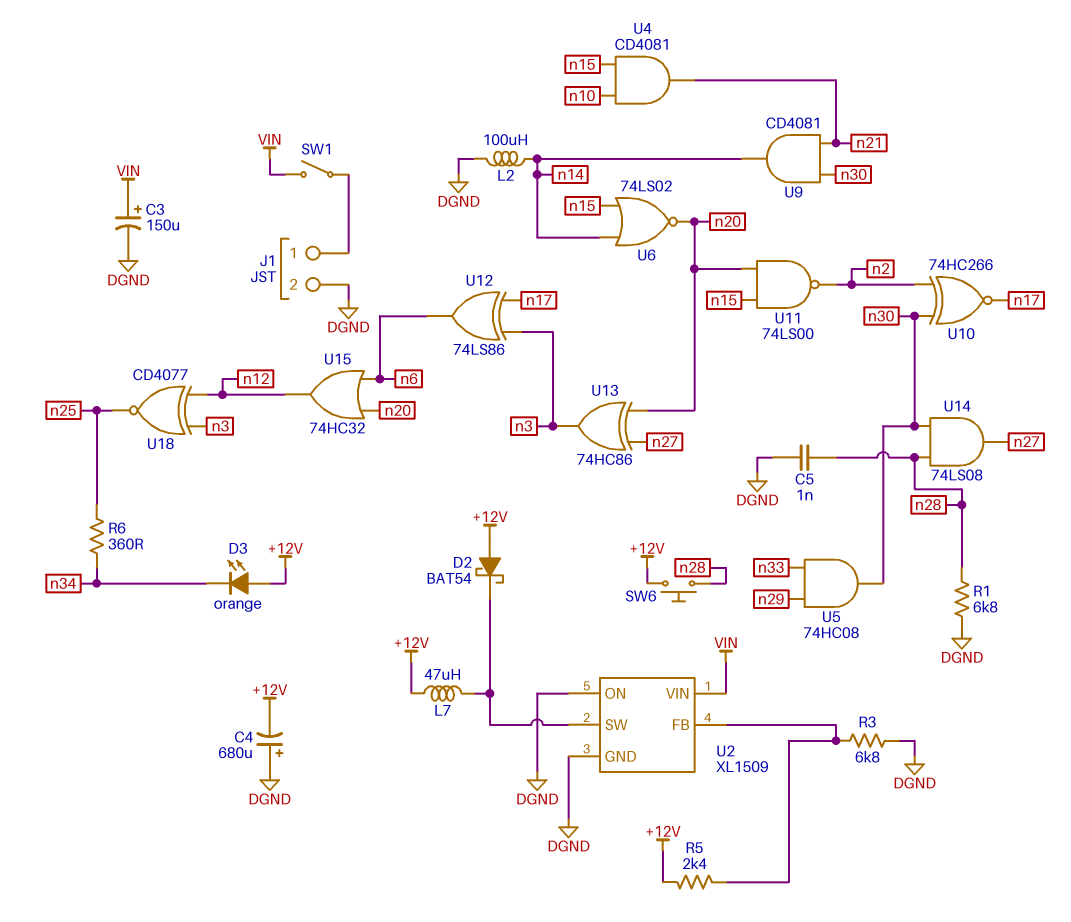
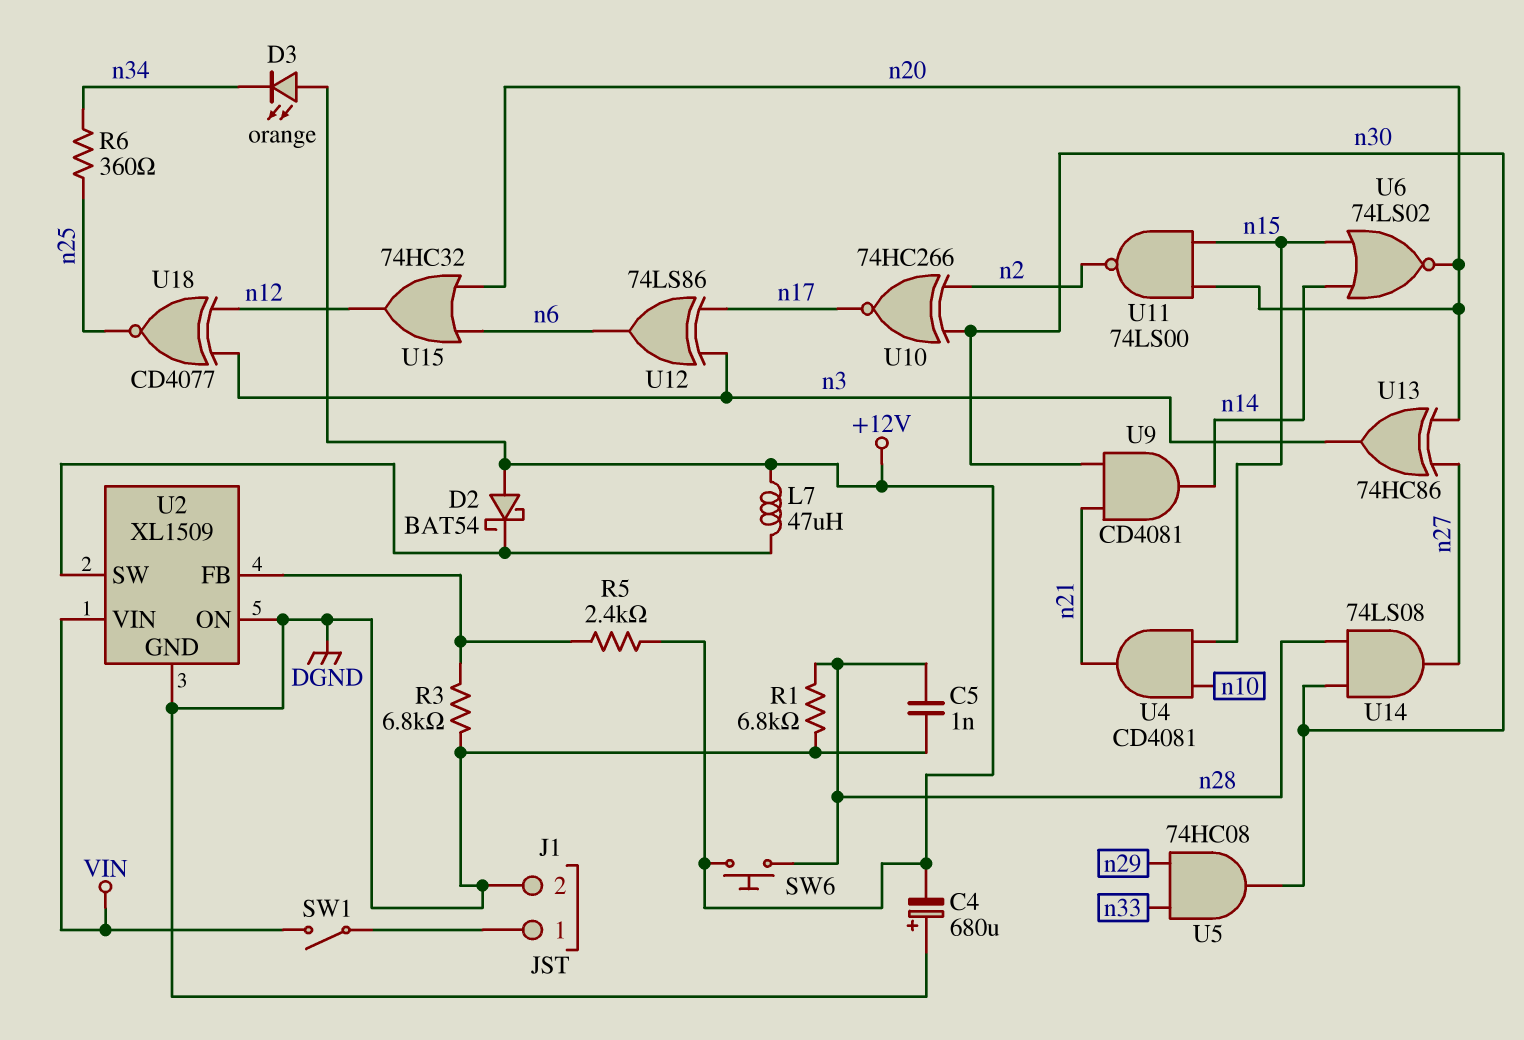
C3: 150uF (plus VIN, minus DGND) -> none
L2: 100uH (DGND, n14) -> none

